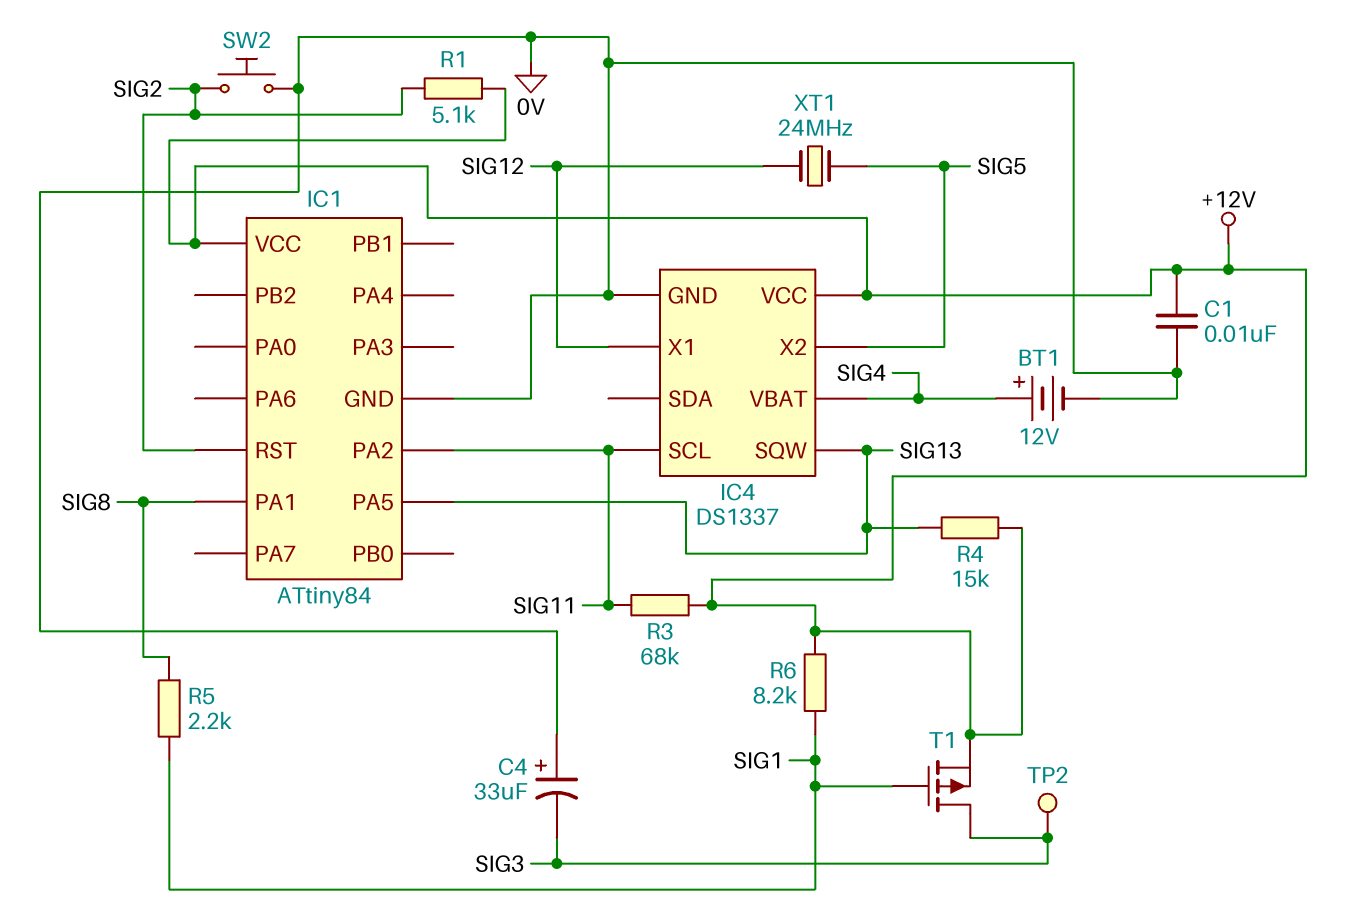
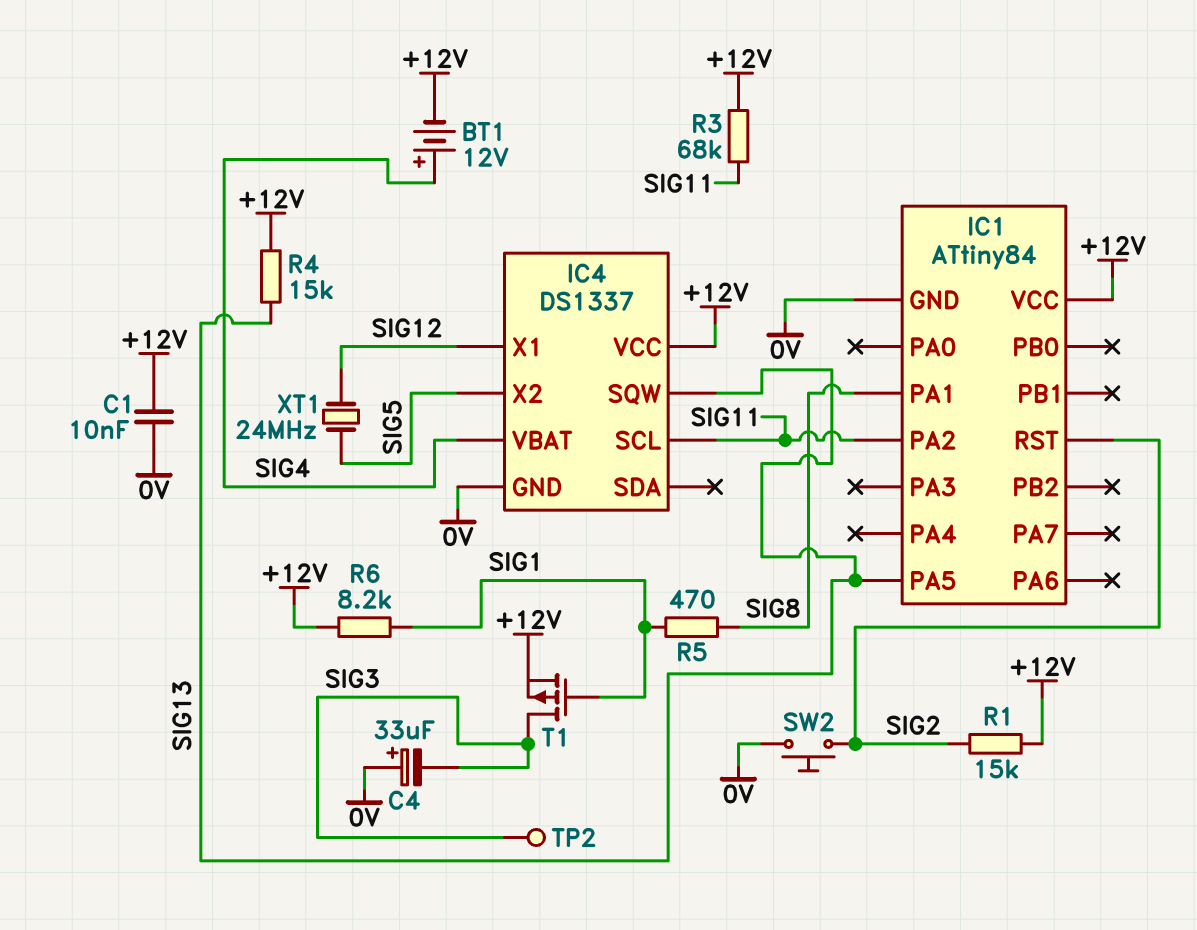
BT1: 12V (plus SIG4, minus 0V) -> 12V (plus SIG4, minus +12V)
R1: 5.1k (+12V, SIG2) -> 15k (+12V, SIG2)
R5: 2.2k (SIG1, SIG8) -> 470 (SIG1, SIG8)

